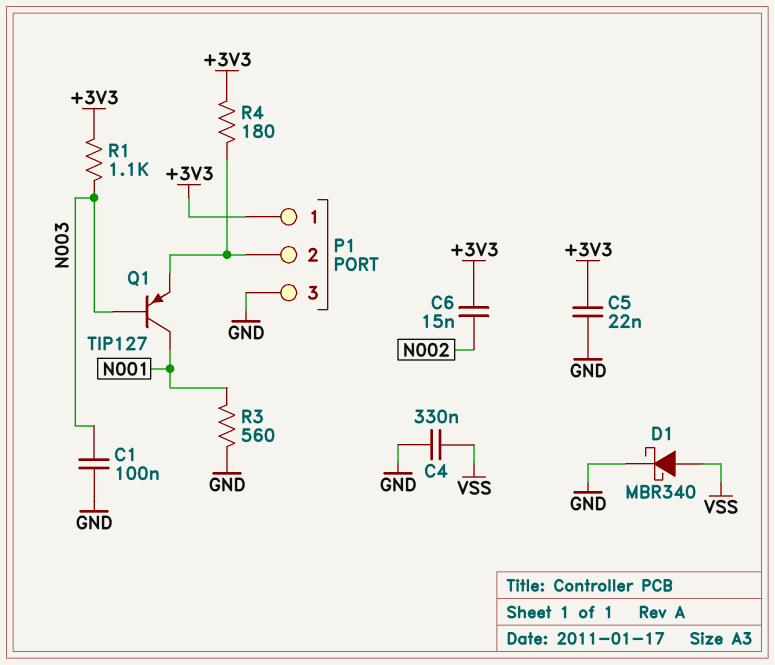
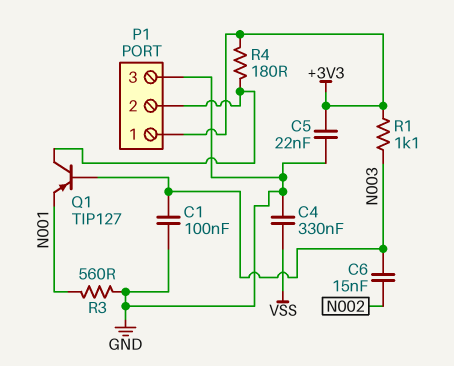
C6: 15nF (+3V3, N002) -> 15nF (N002, N003)
D1: schottky MBR340 (A VSS, K GND) -> none
Q1: PNP TIP127 (B N003, C N001, E P1/2) -> PNP TIP127 (B N003, C P1/2, E N001)

